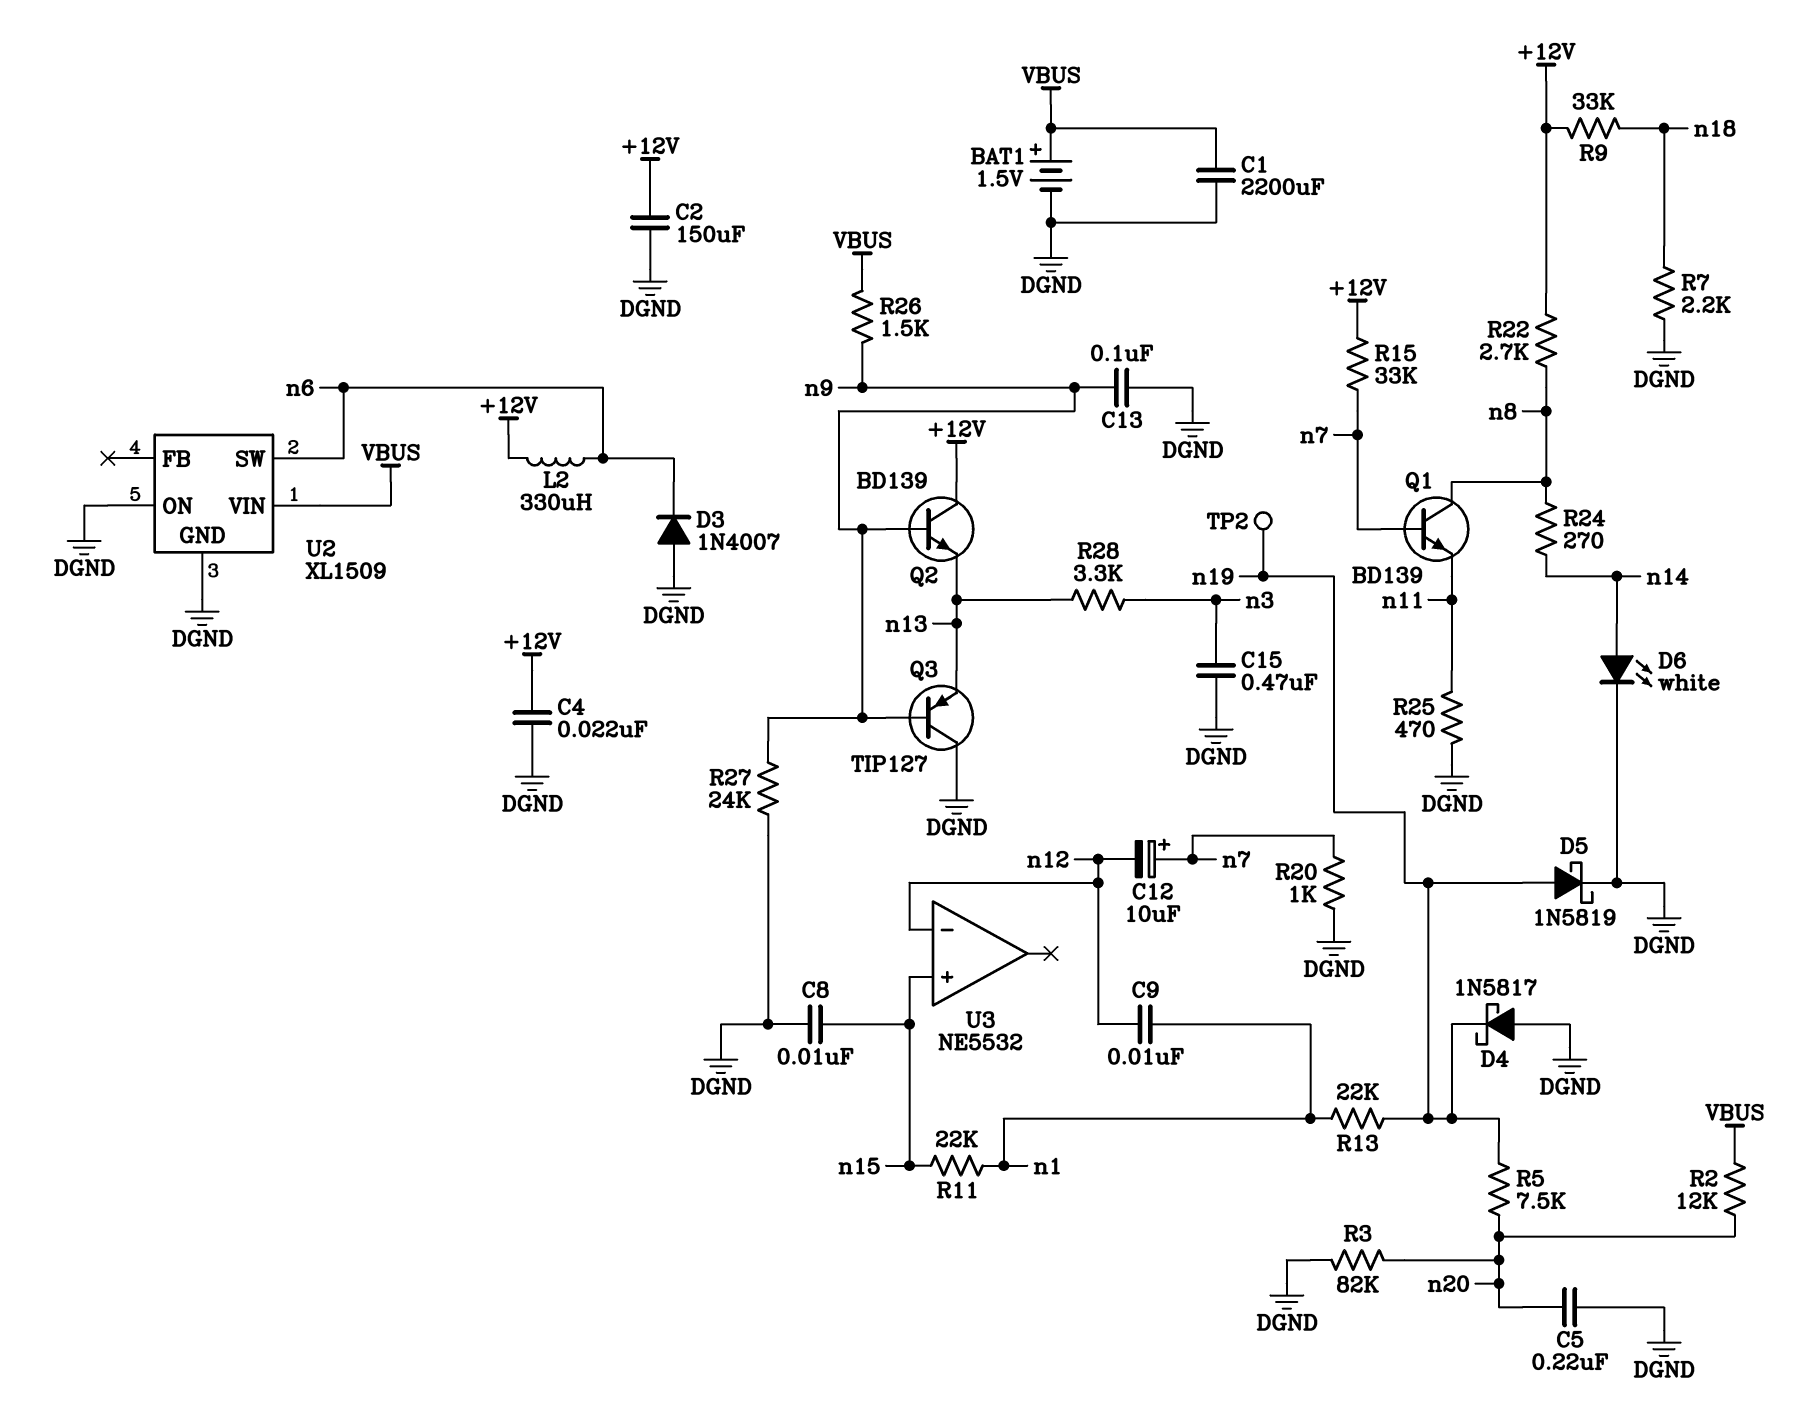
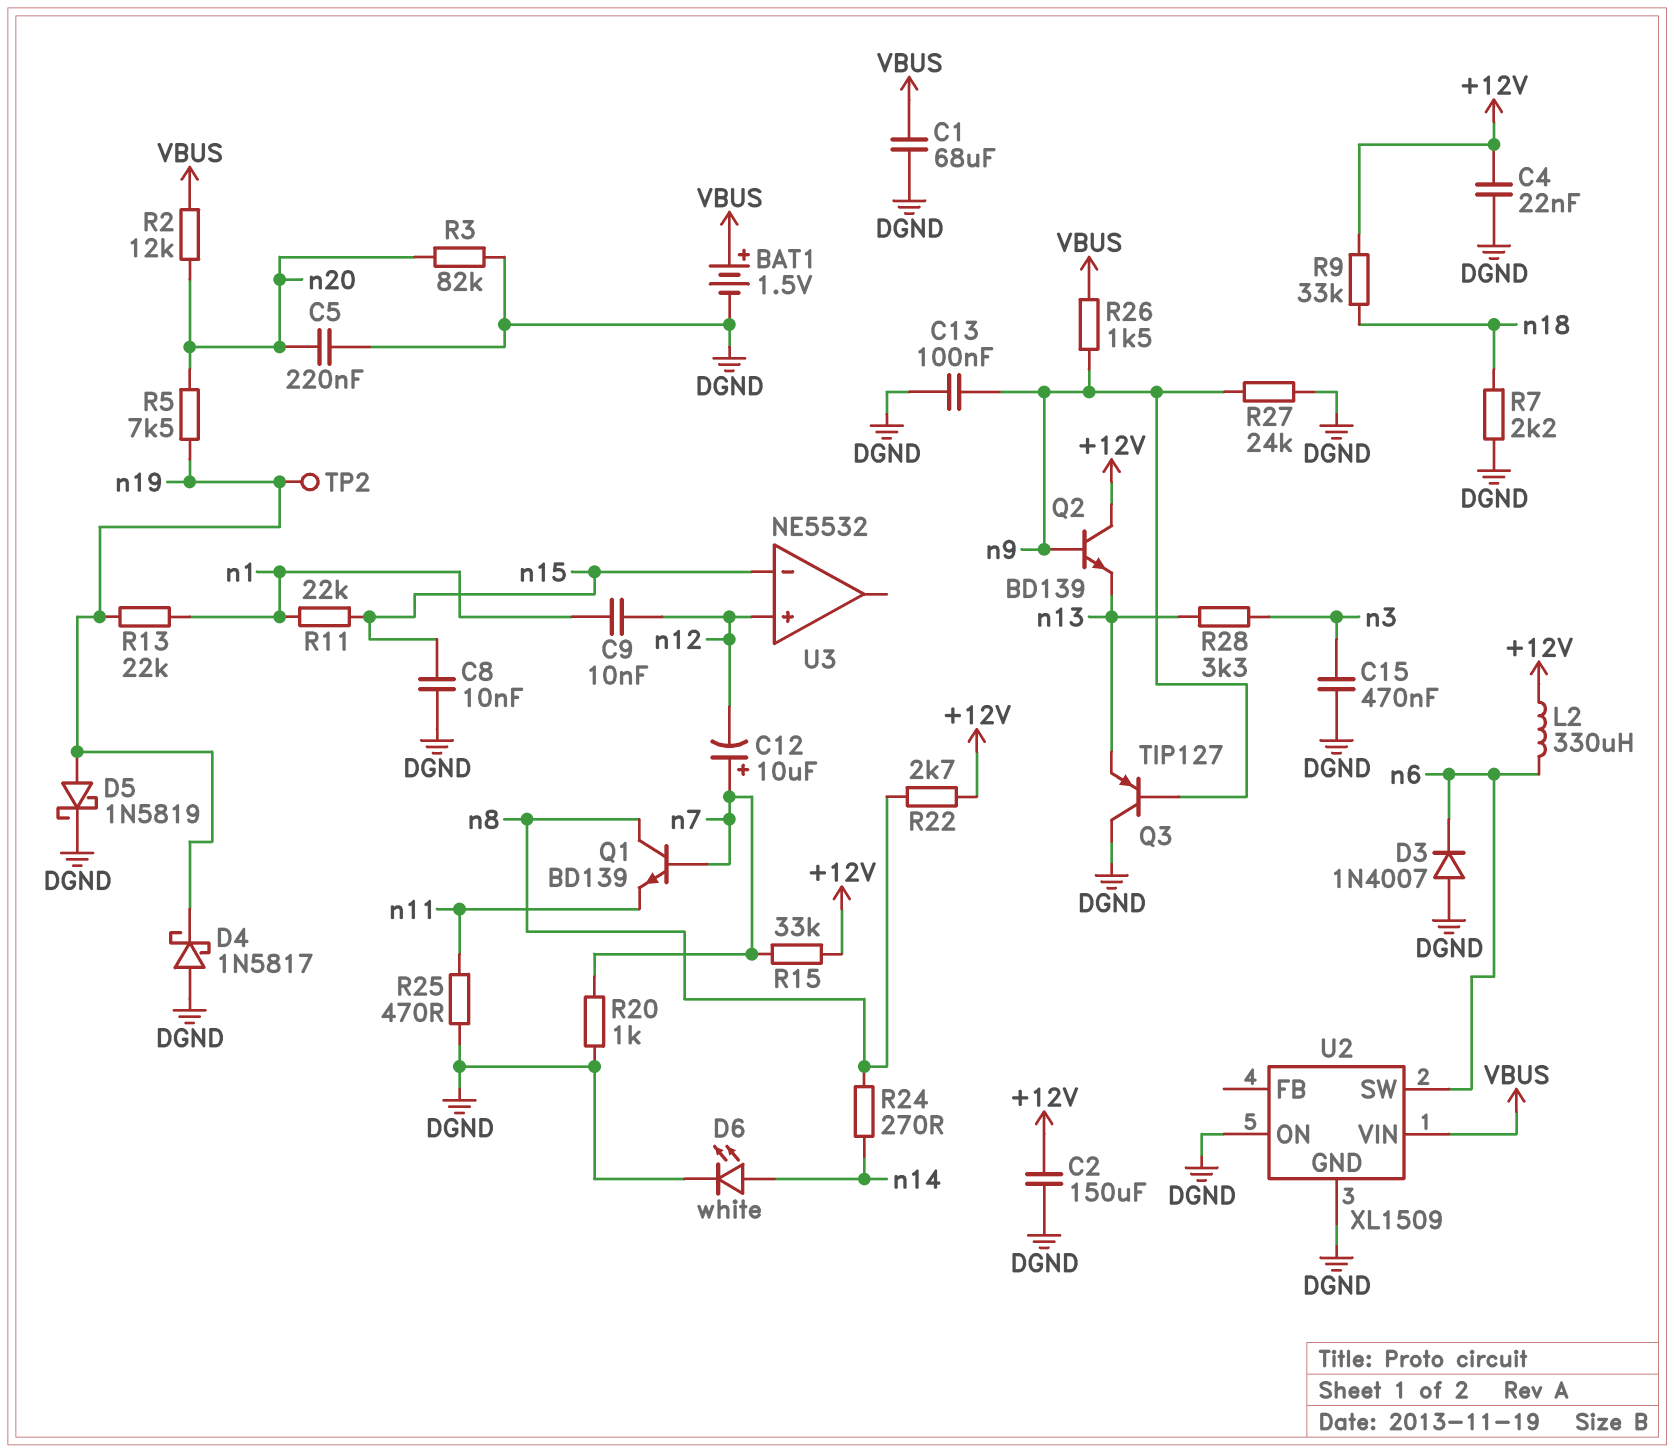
C1: 2200uF (DGND, VBUS) -> 68uF (DGND, VBUS)
U3 pin in+: n15 -> n12
U3 pin in-: n12 -> n15

